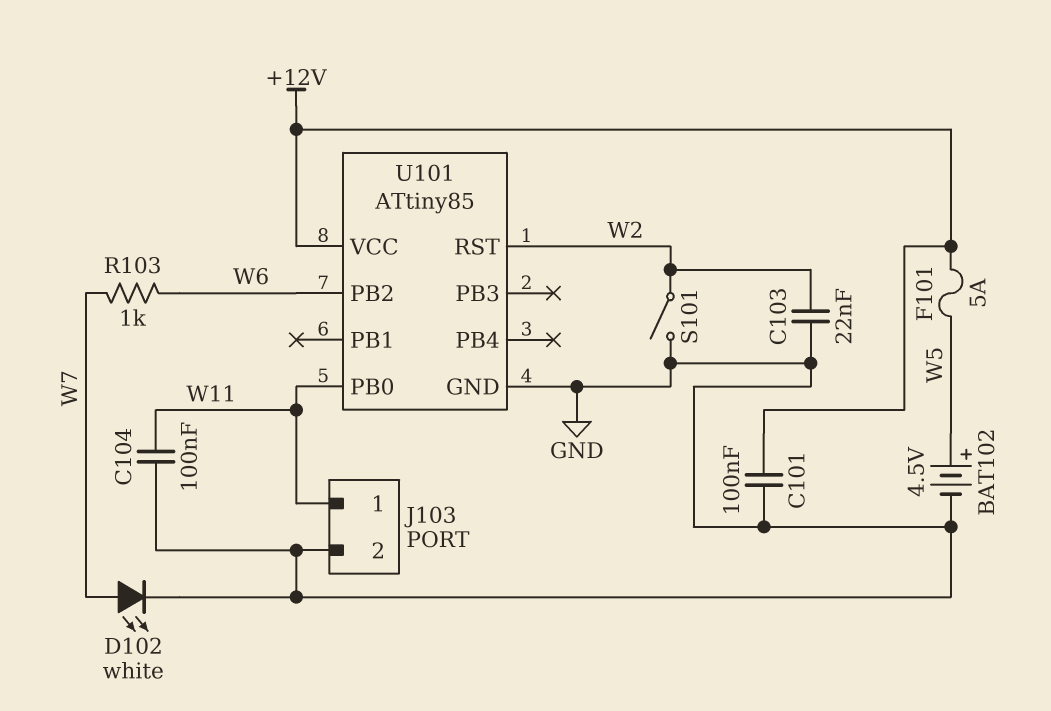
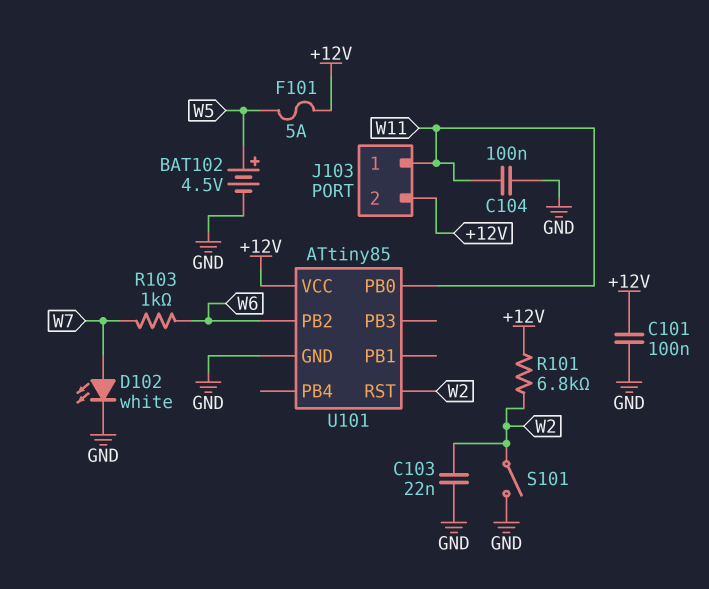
J103 pin 2: GND -> +12V
R101: none -> 6.8k (+12V, W2)

